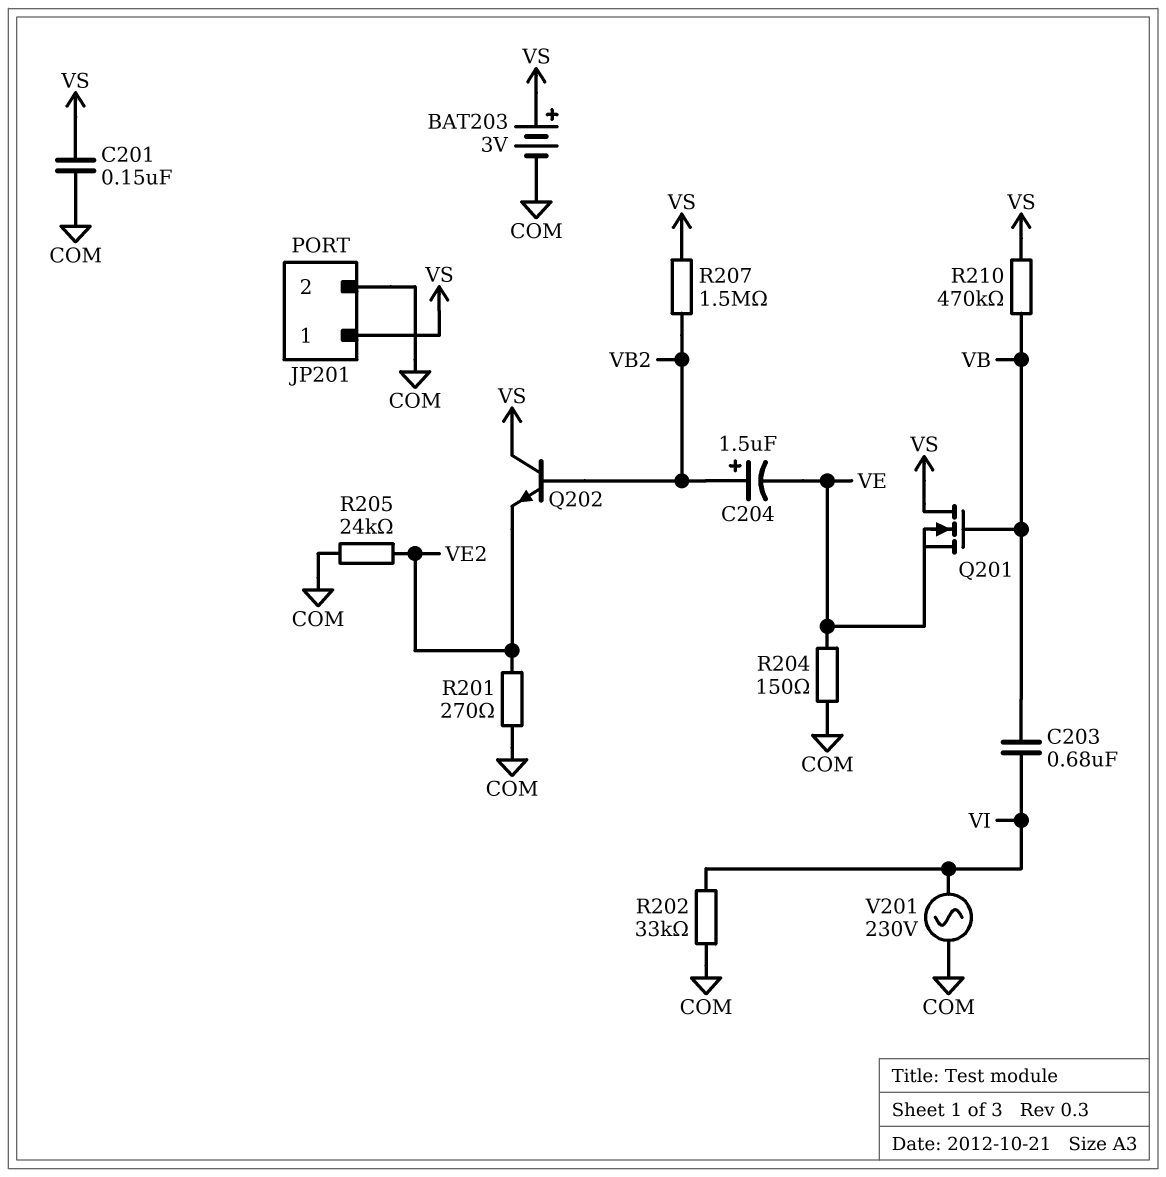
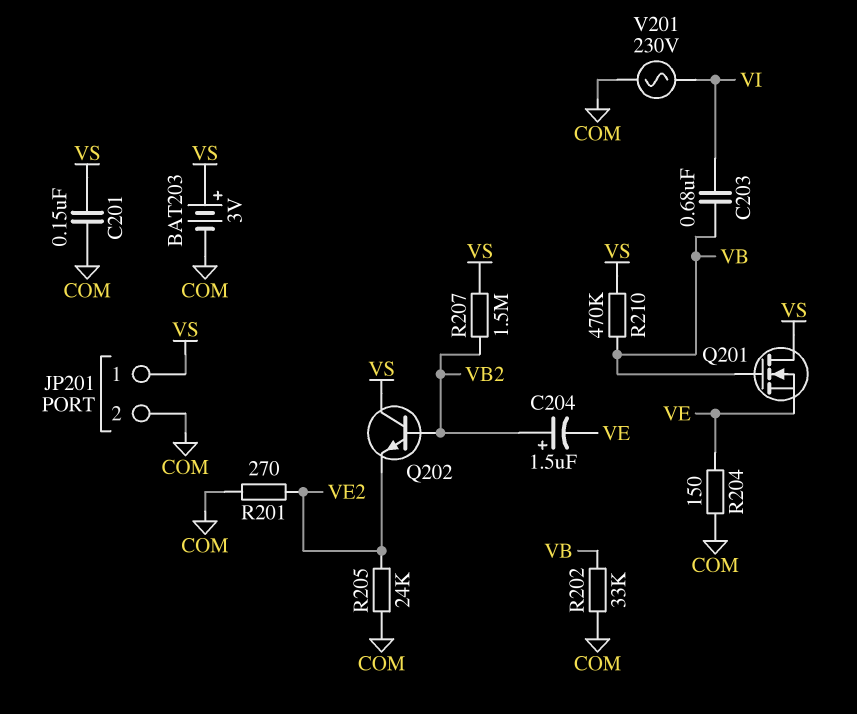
R202: 33k (COM, VI) -> 33k (COM, VB)

